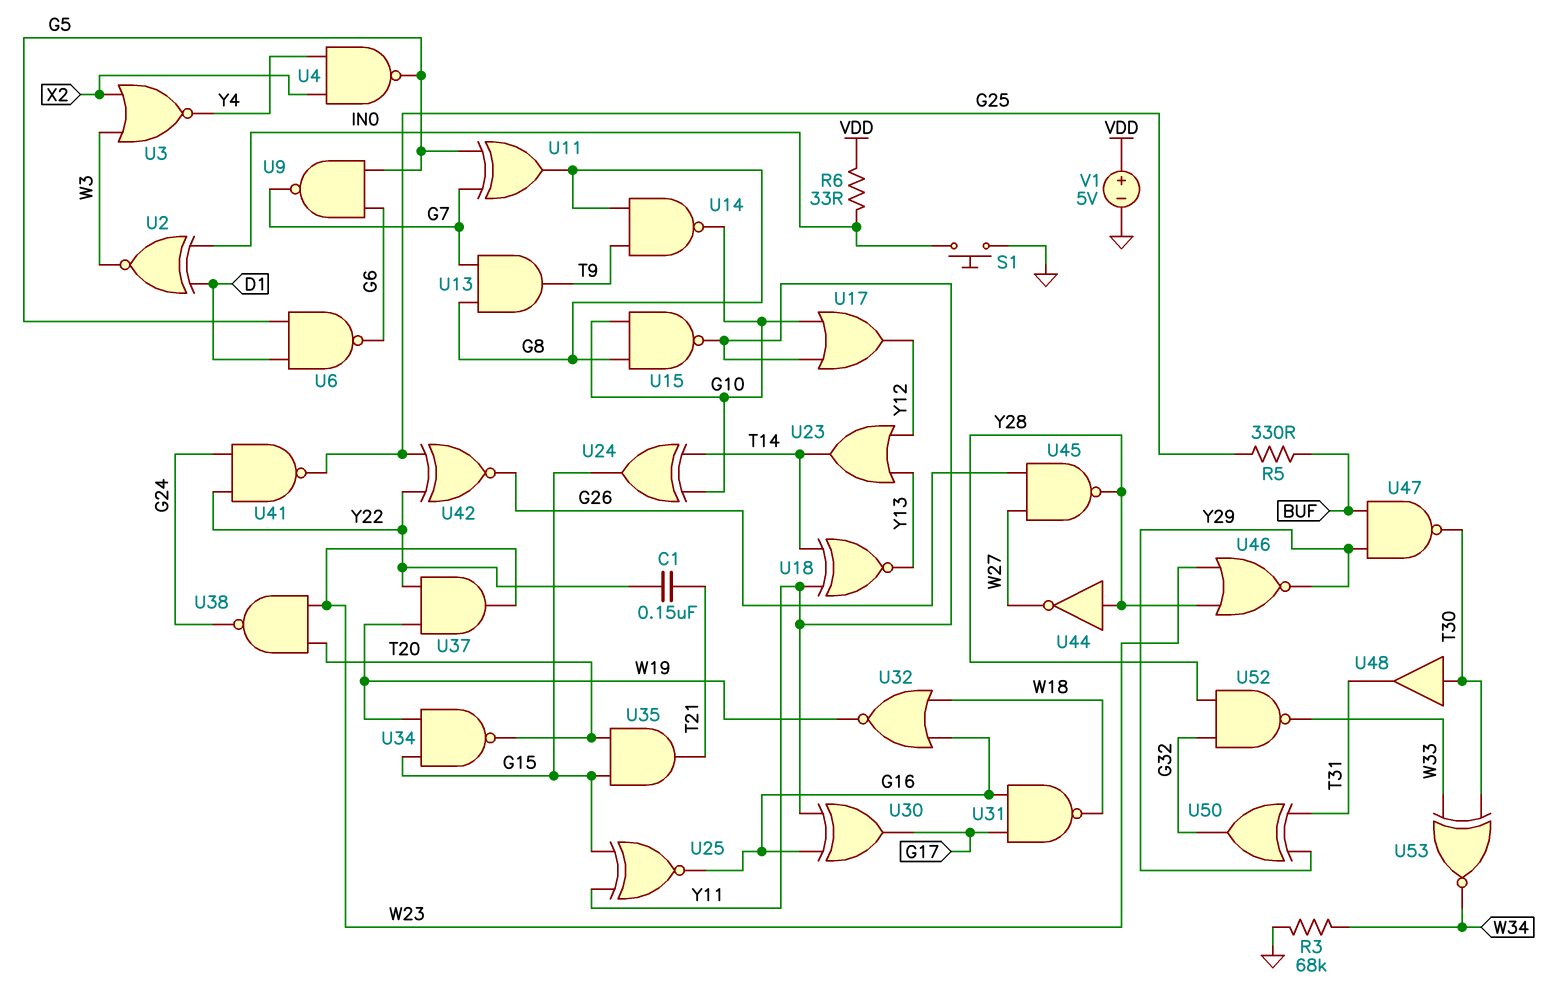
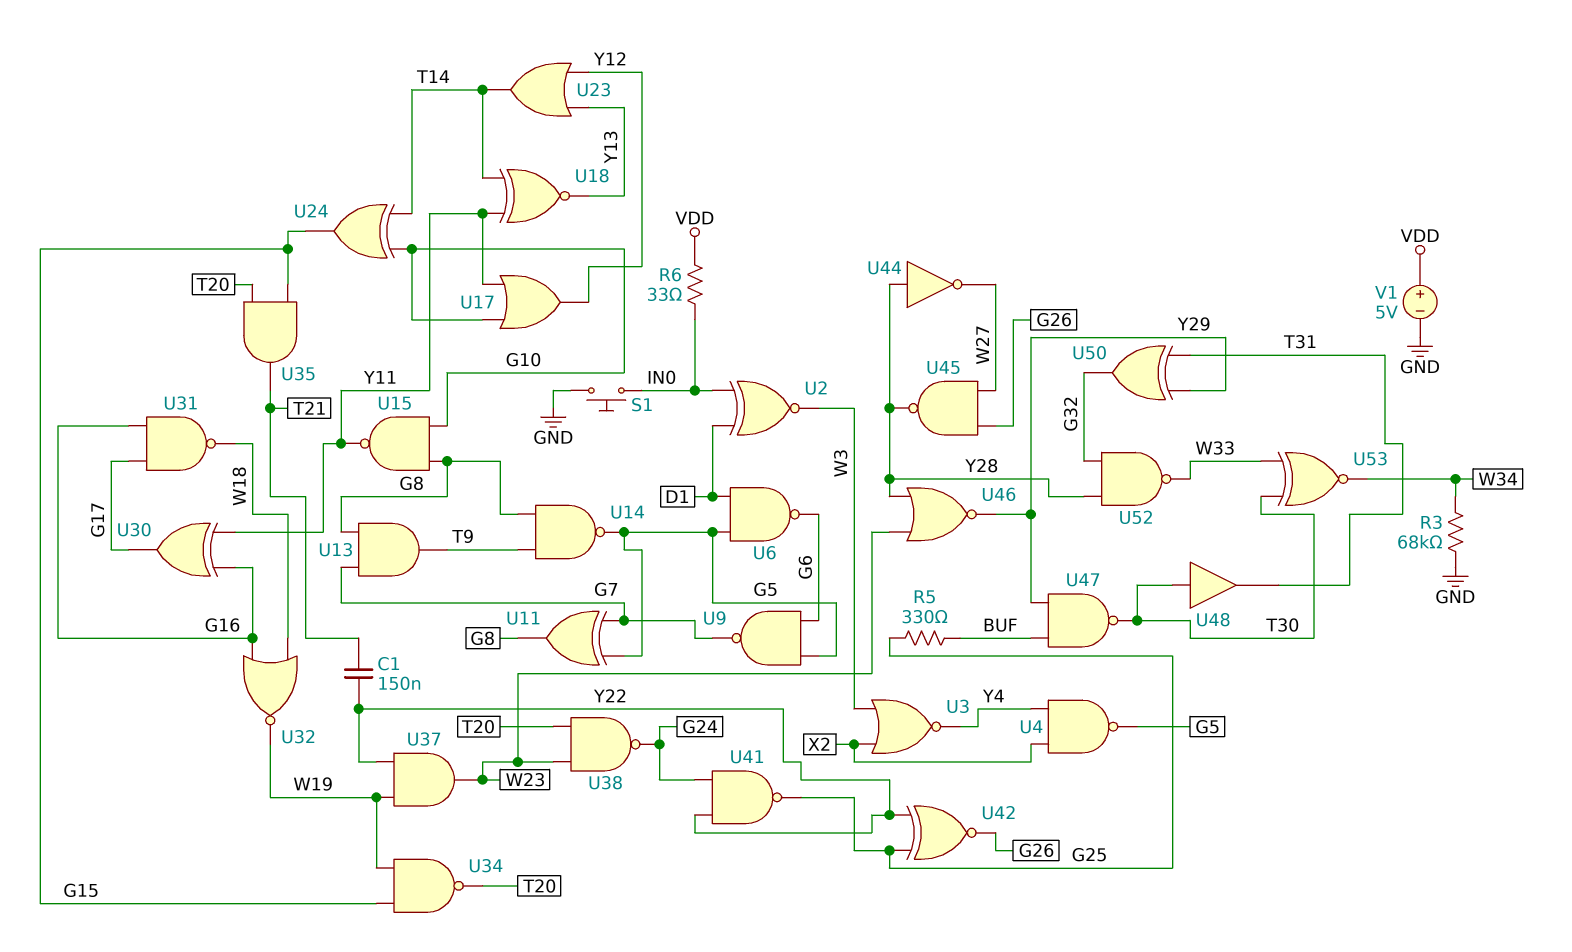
U14: NAND (in G8, in T9, out G10) -> NAND (in G8, in T9, out G5)
U25: XNOR (in G15, in Y11, out G16) -> none

